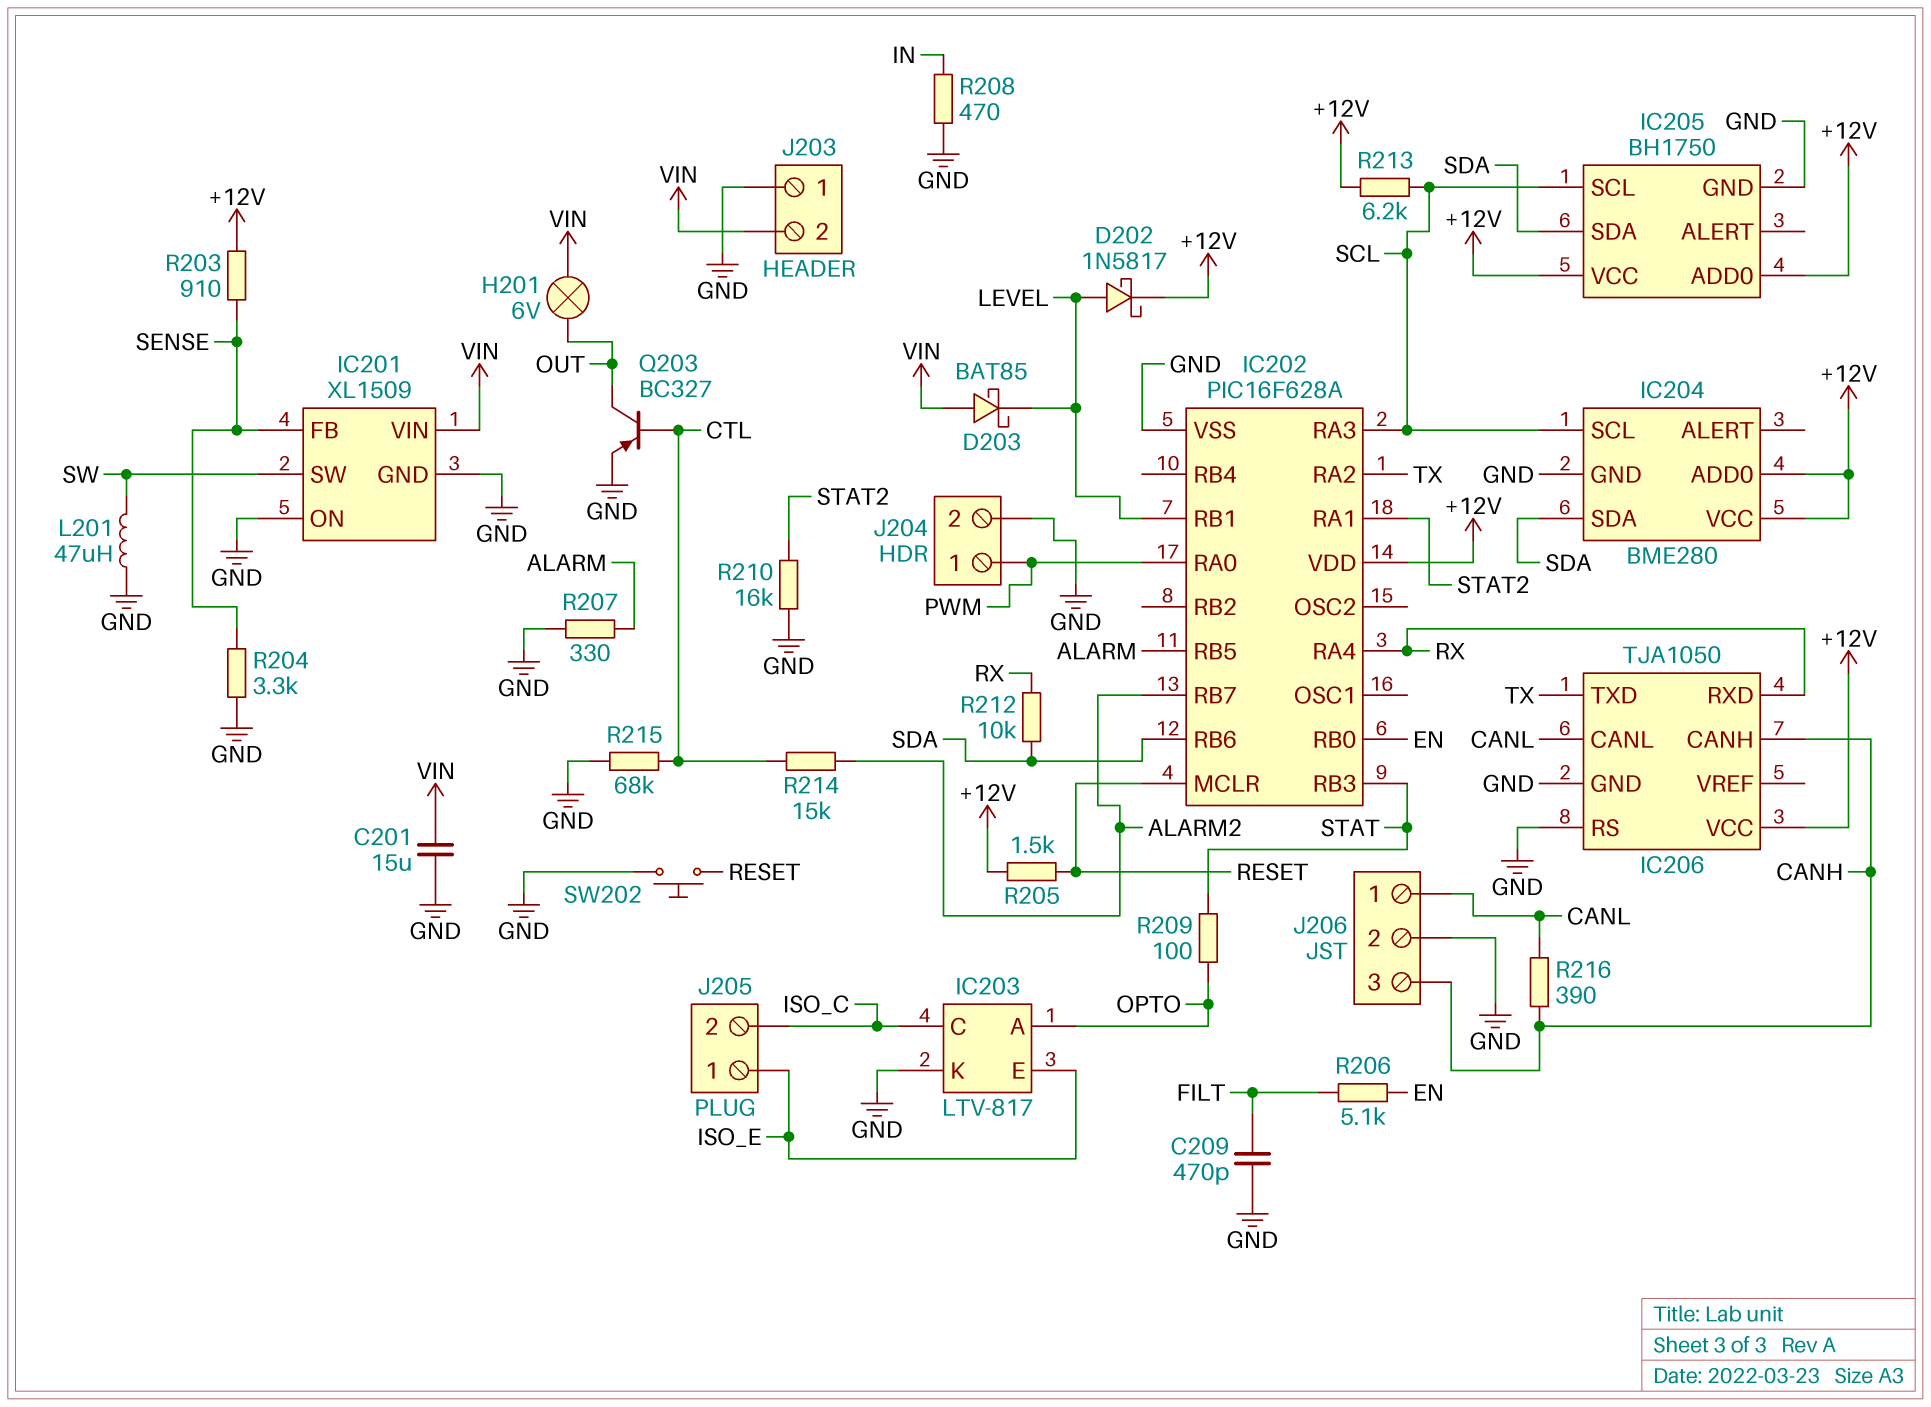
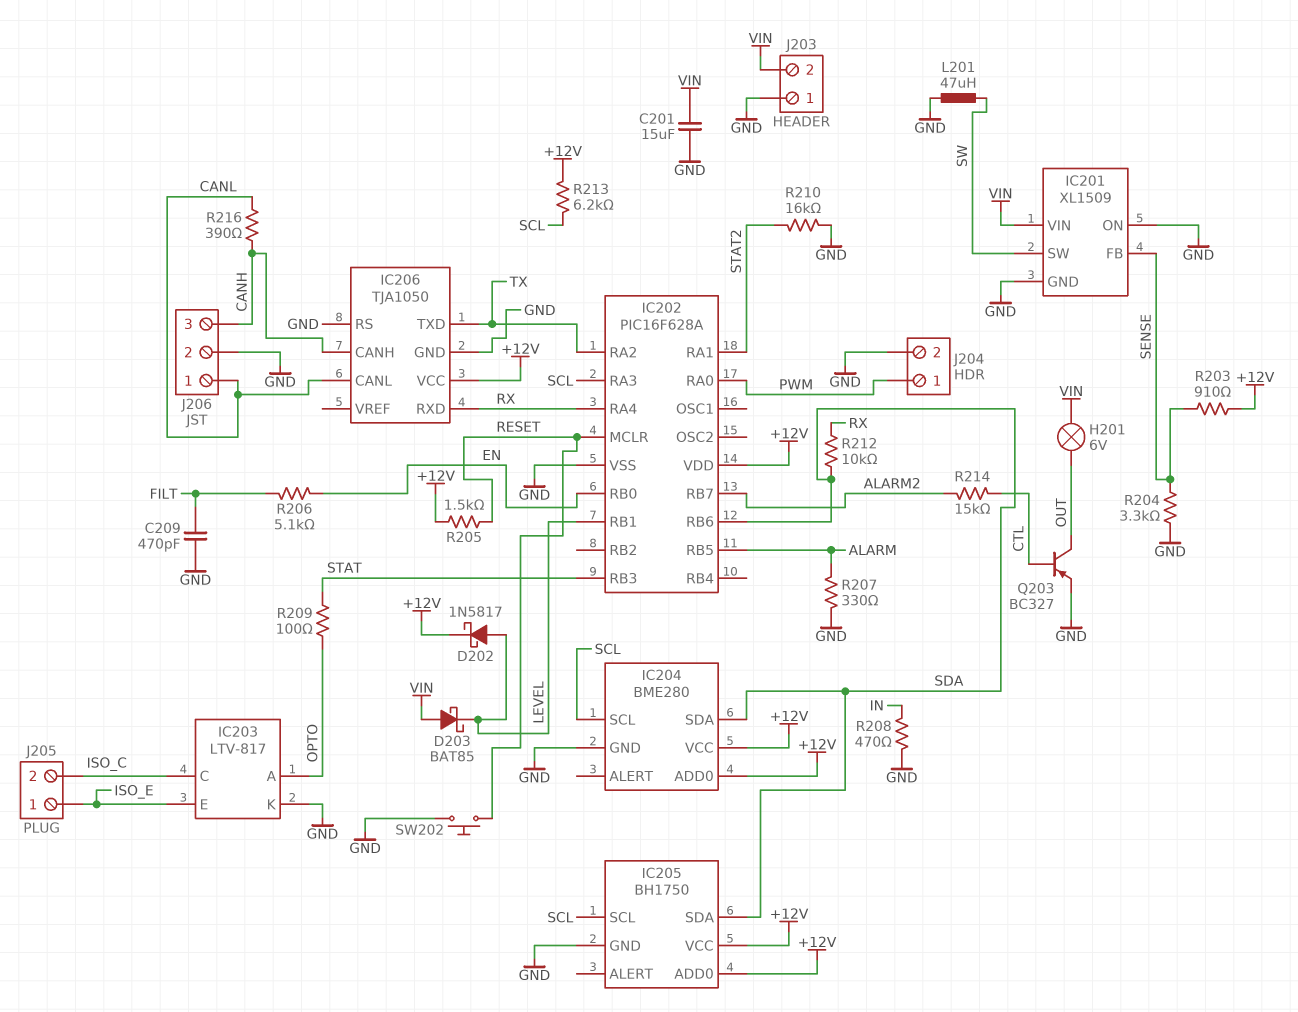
R215: 68k (CTL, GND) -> none

